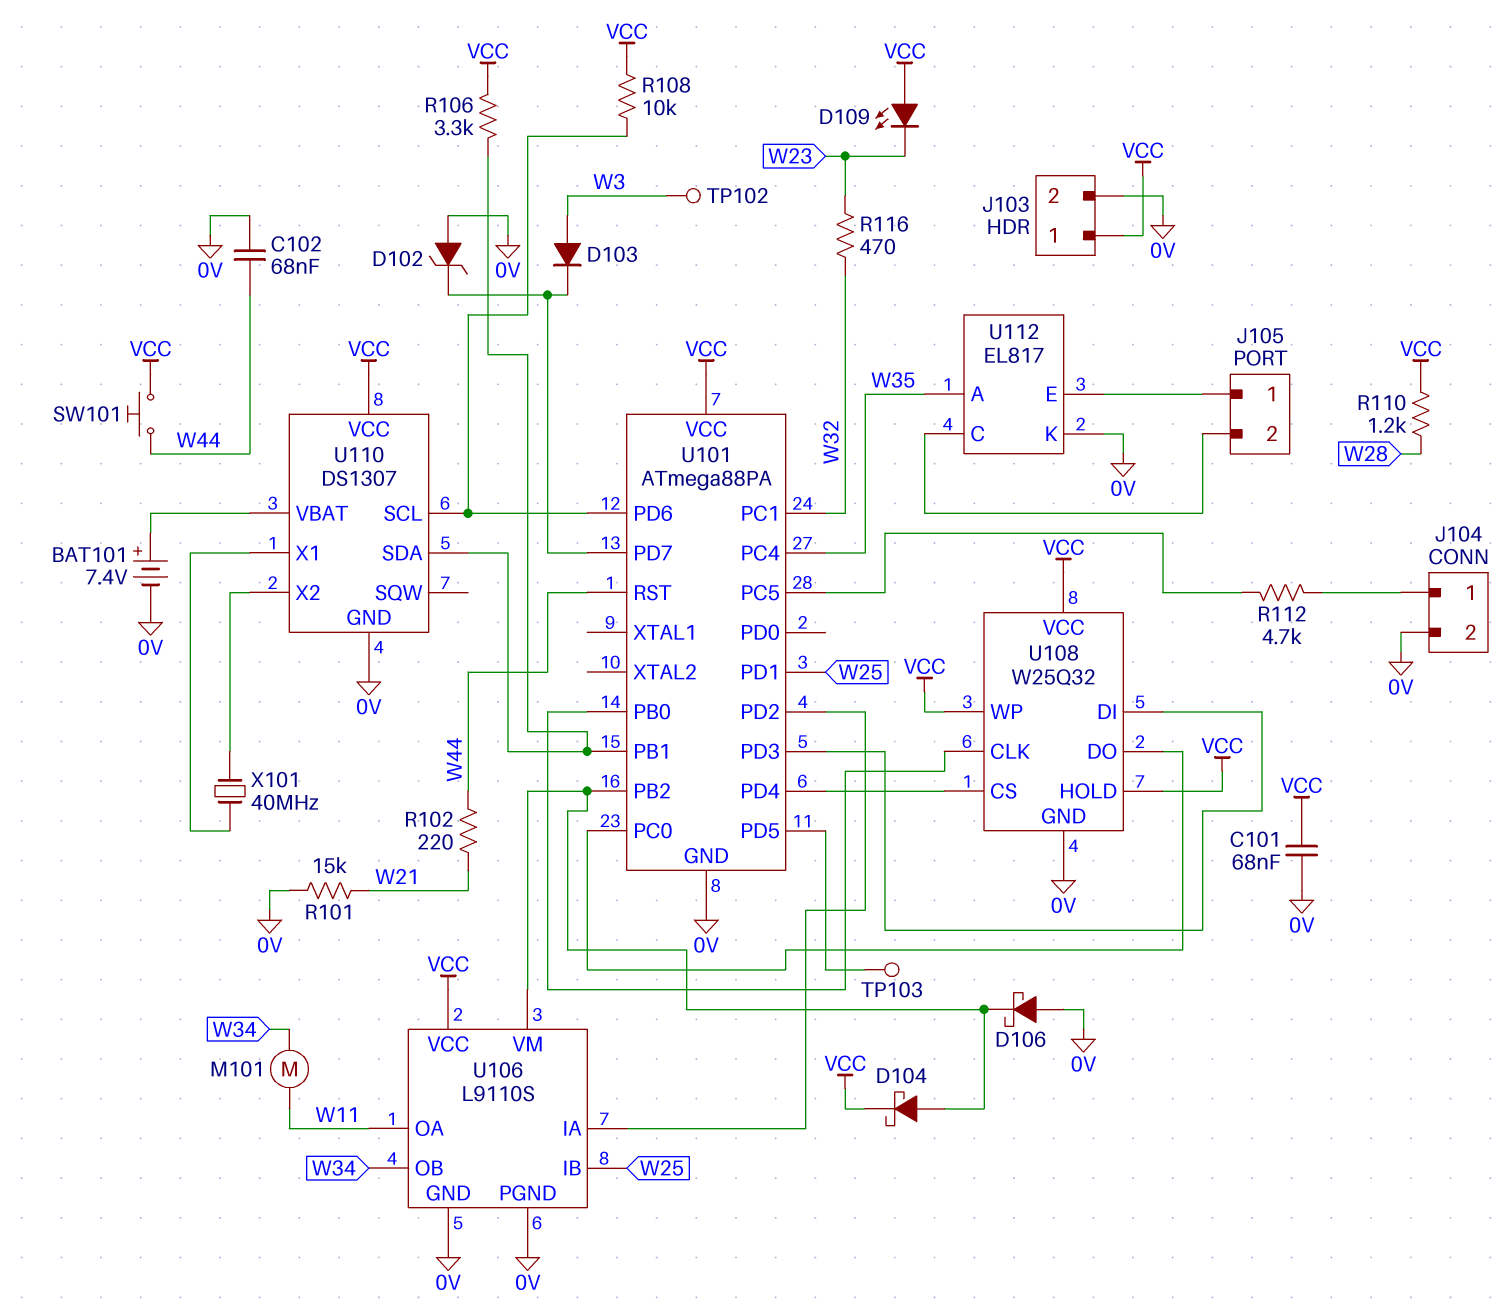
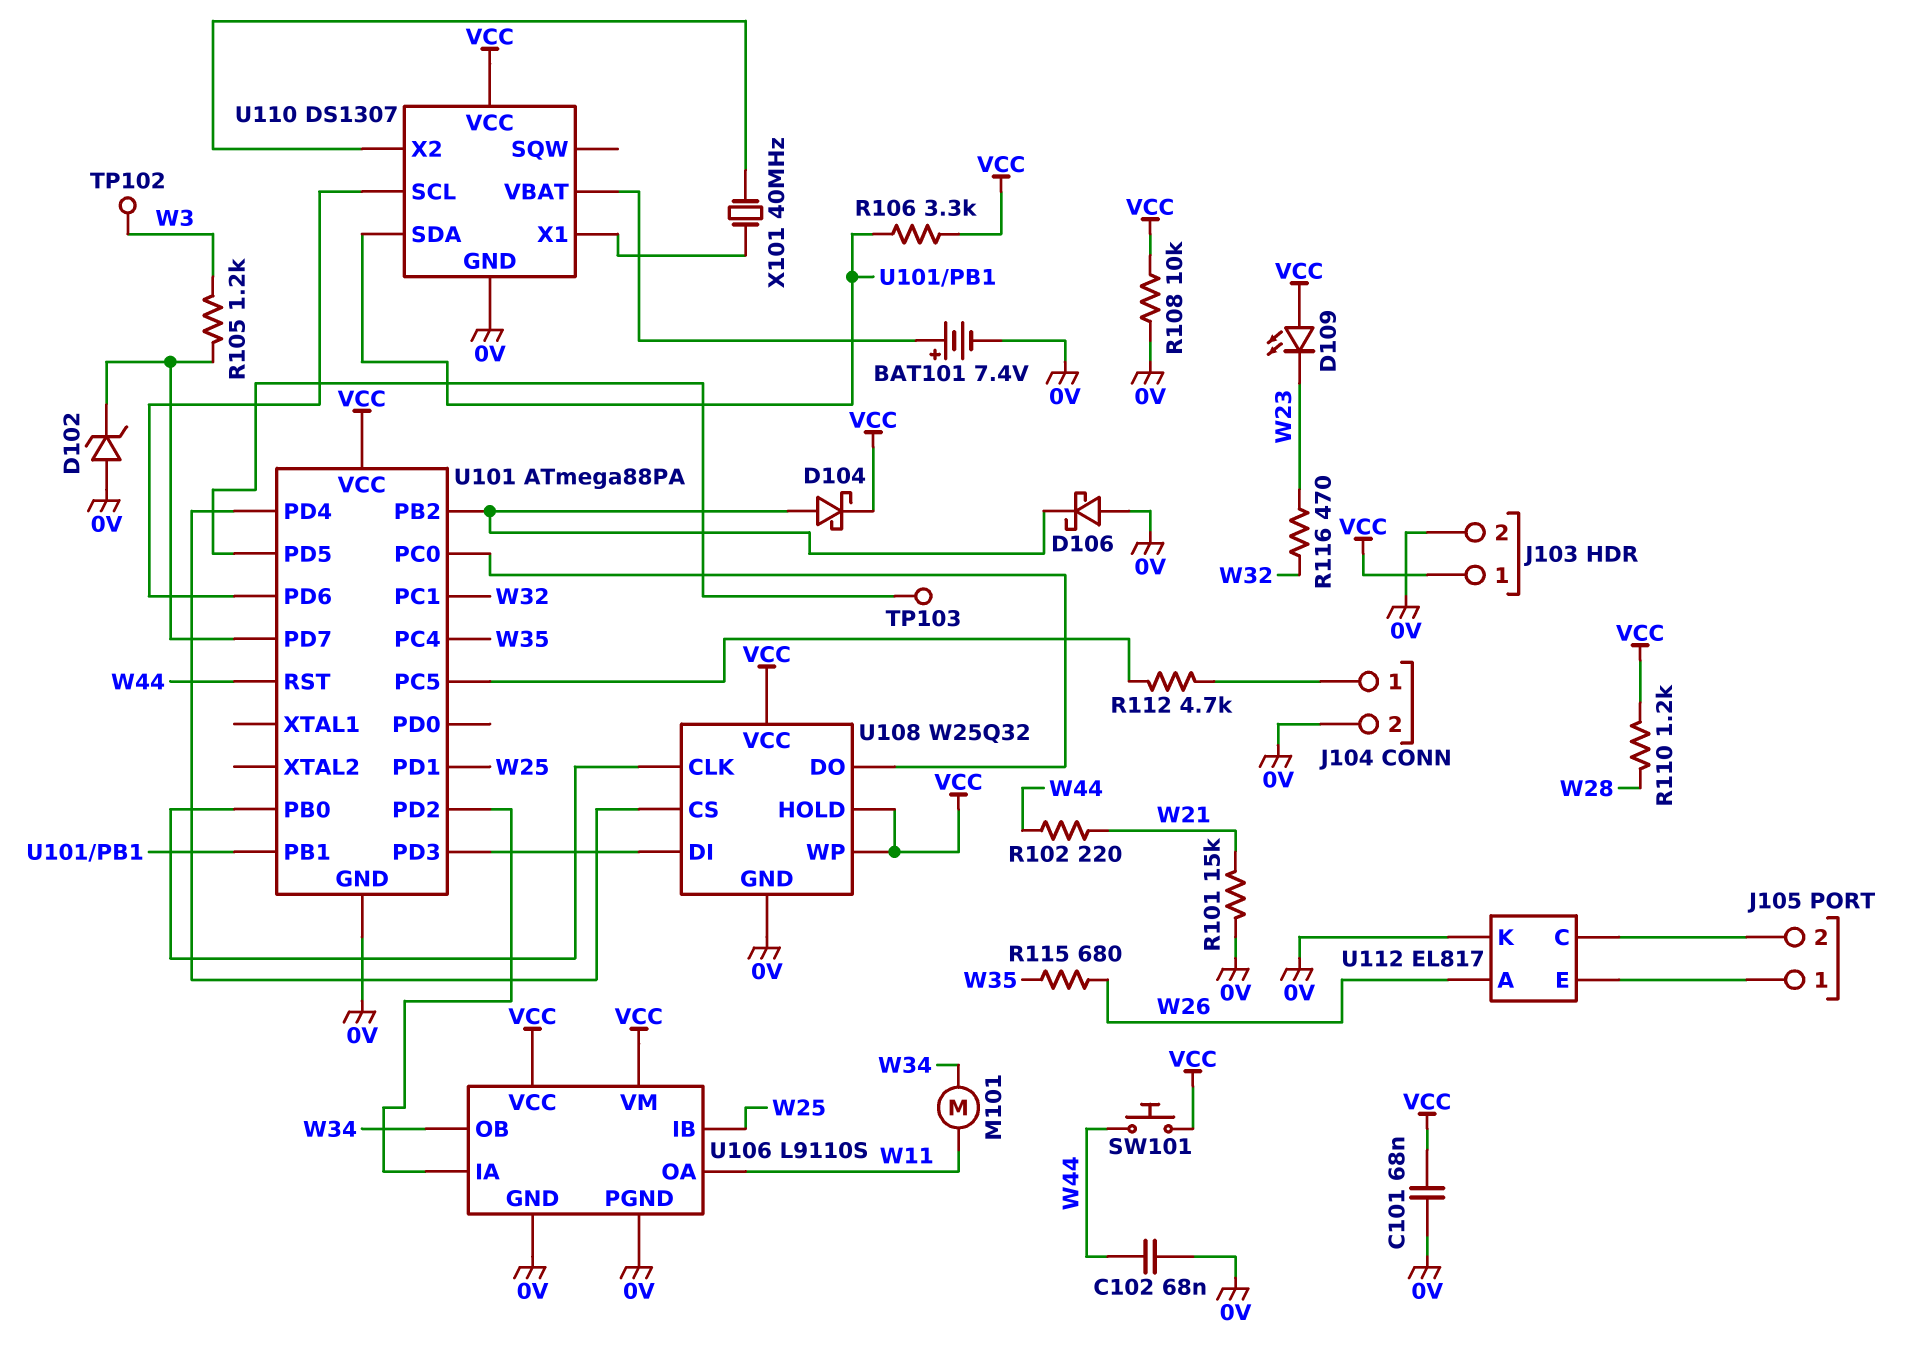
D103: diode (A W3, K U101/PD7) -> none
R105: none -> 1.2k (U101/PD7, W3)
R108: 10k (U101/PD6, VCC) -> 10k (0V, VCC)
R115: none -> 680 (W26, W35)
U106 pin VM: U101/PB2 -> VCC
U112 pin A: W35 -> W26

